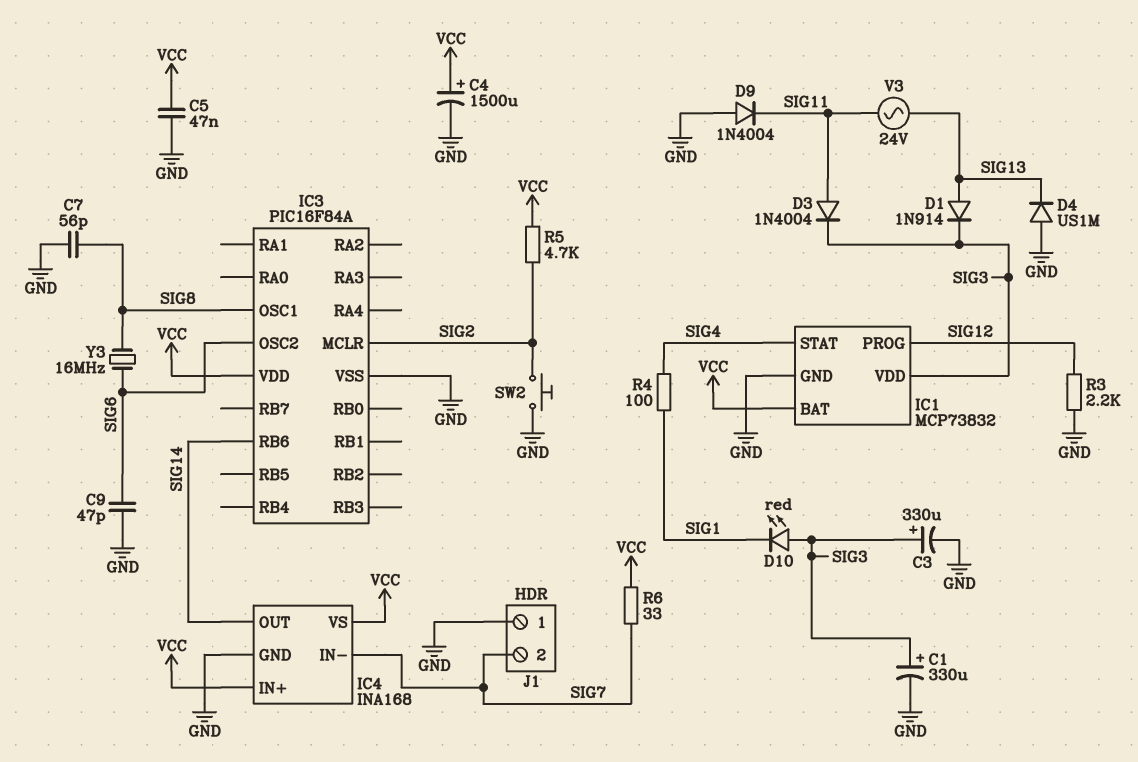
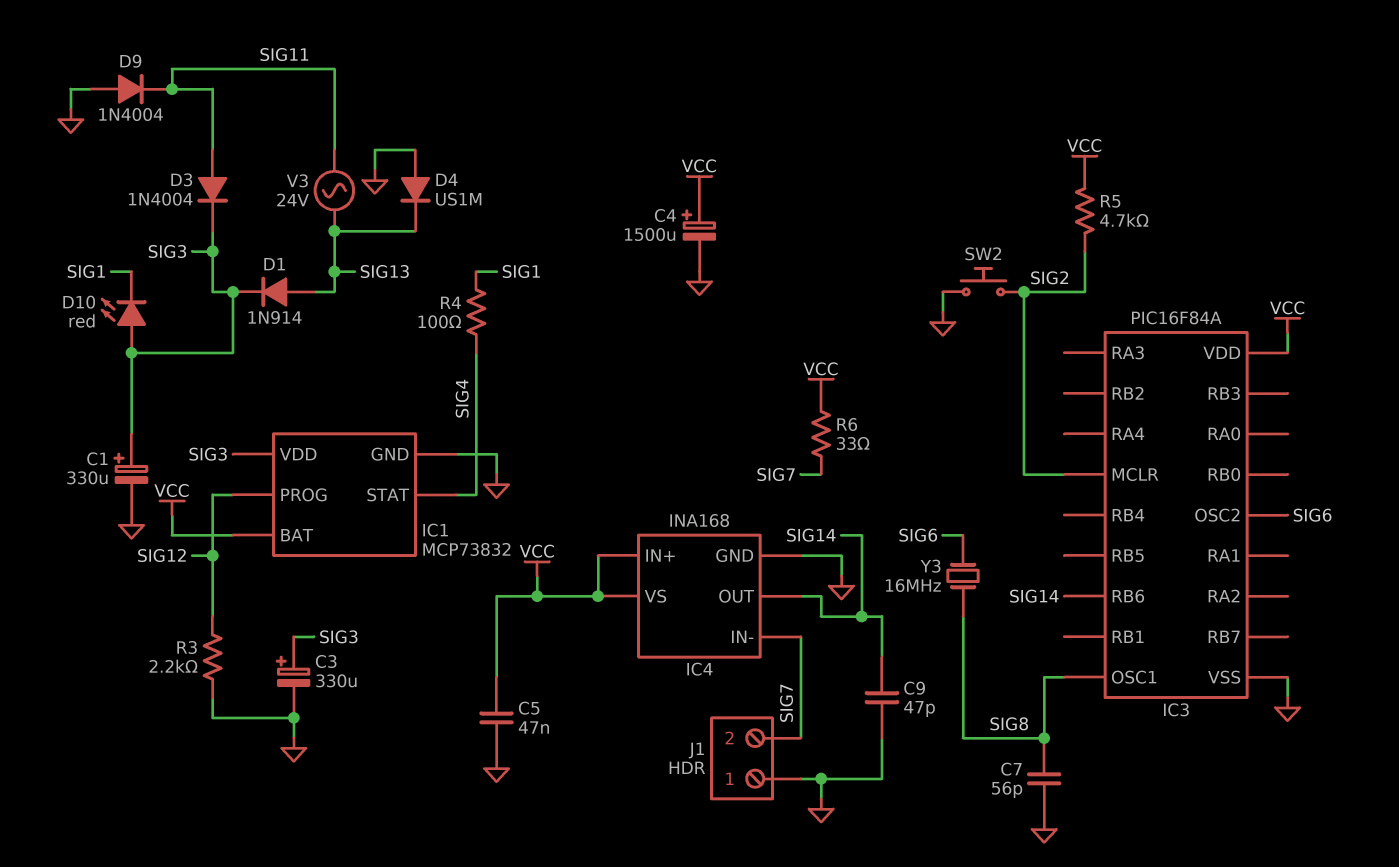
C9: 47pF (GND, SIG6) -> 47pF (GND, SIG14)

